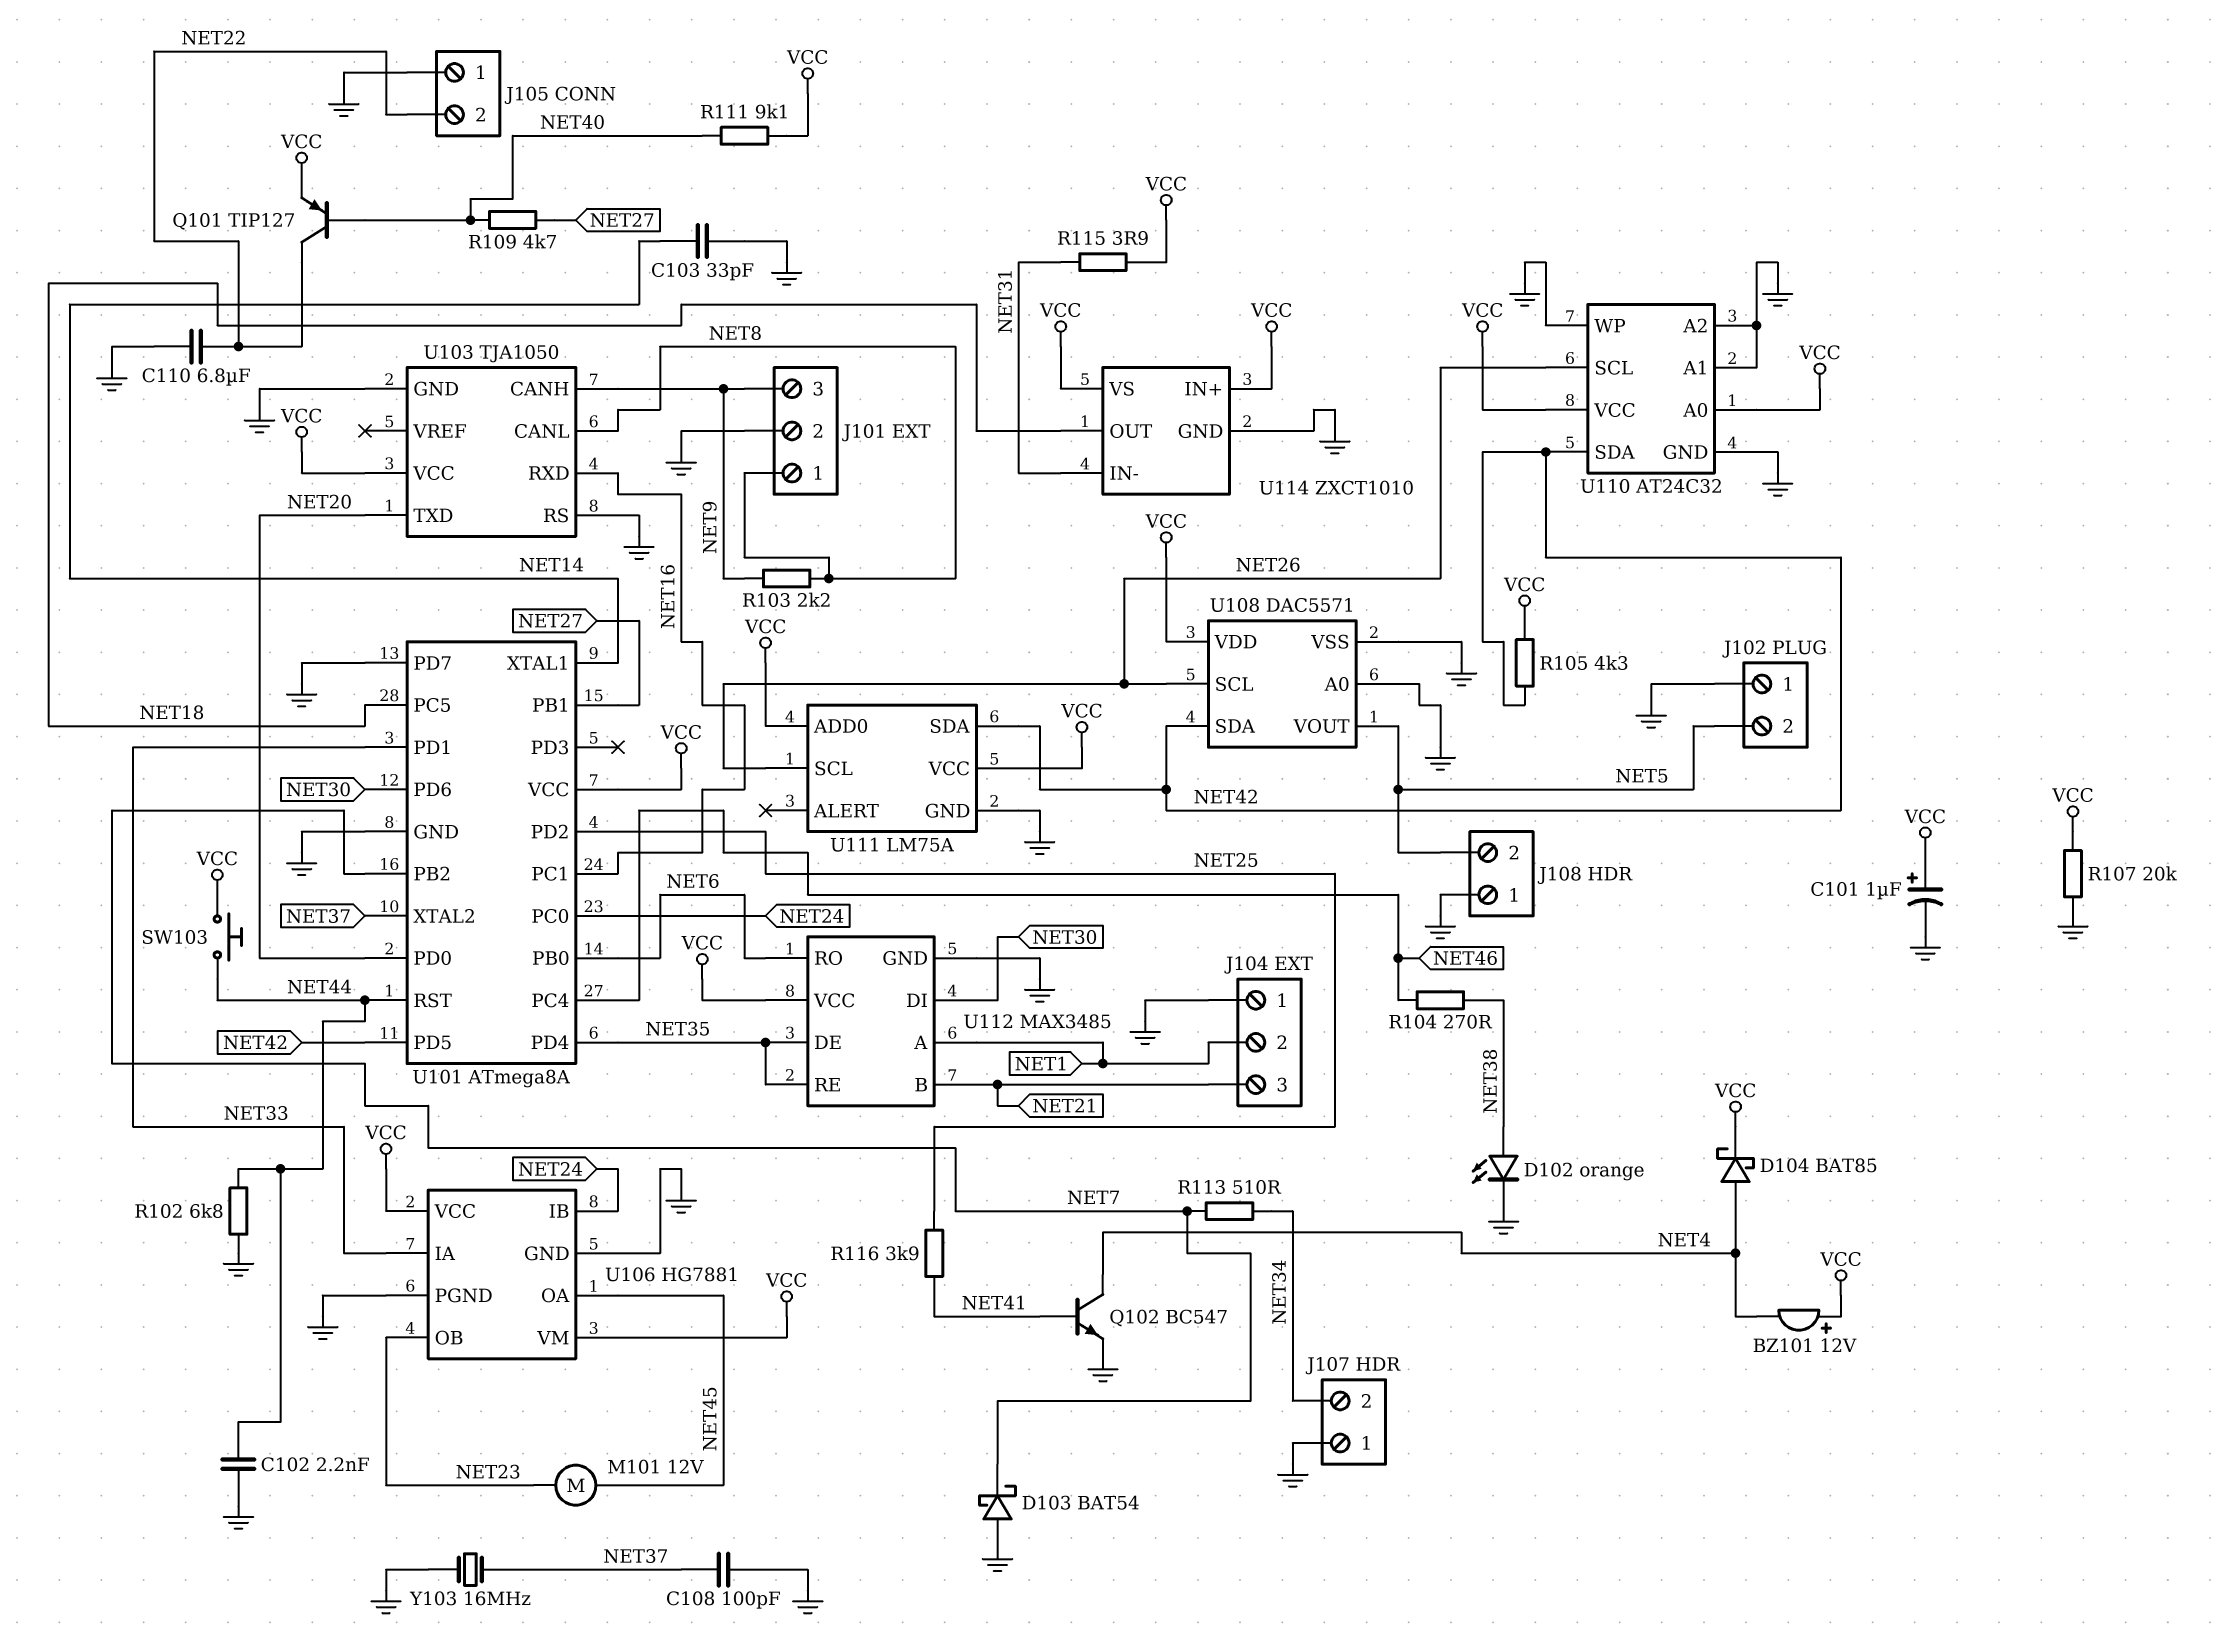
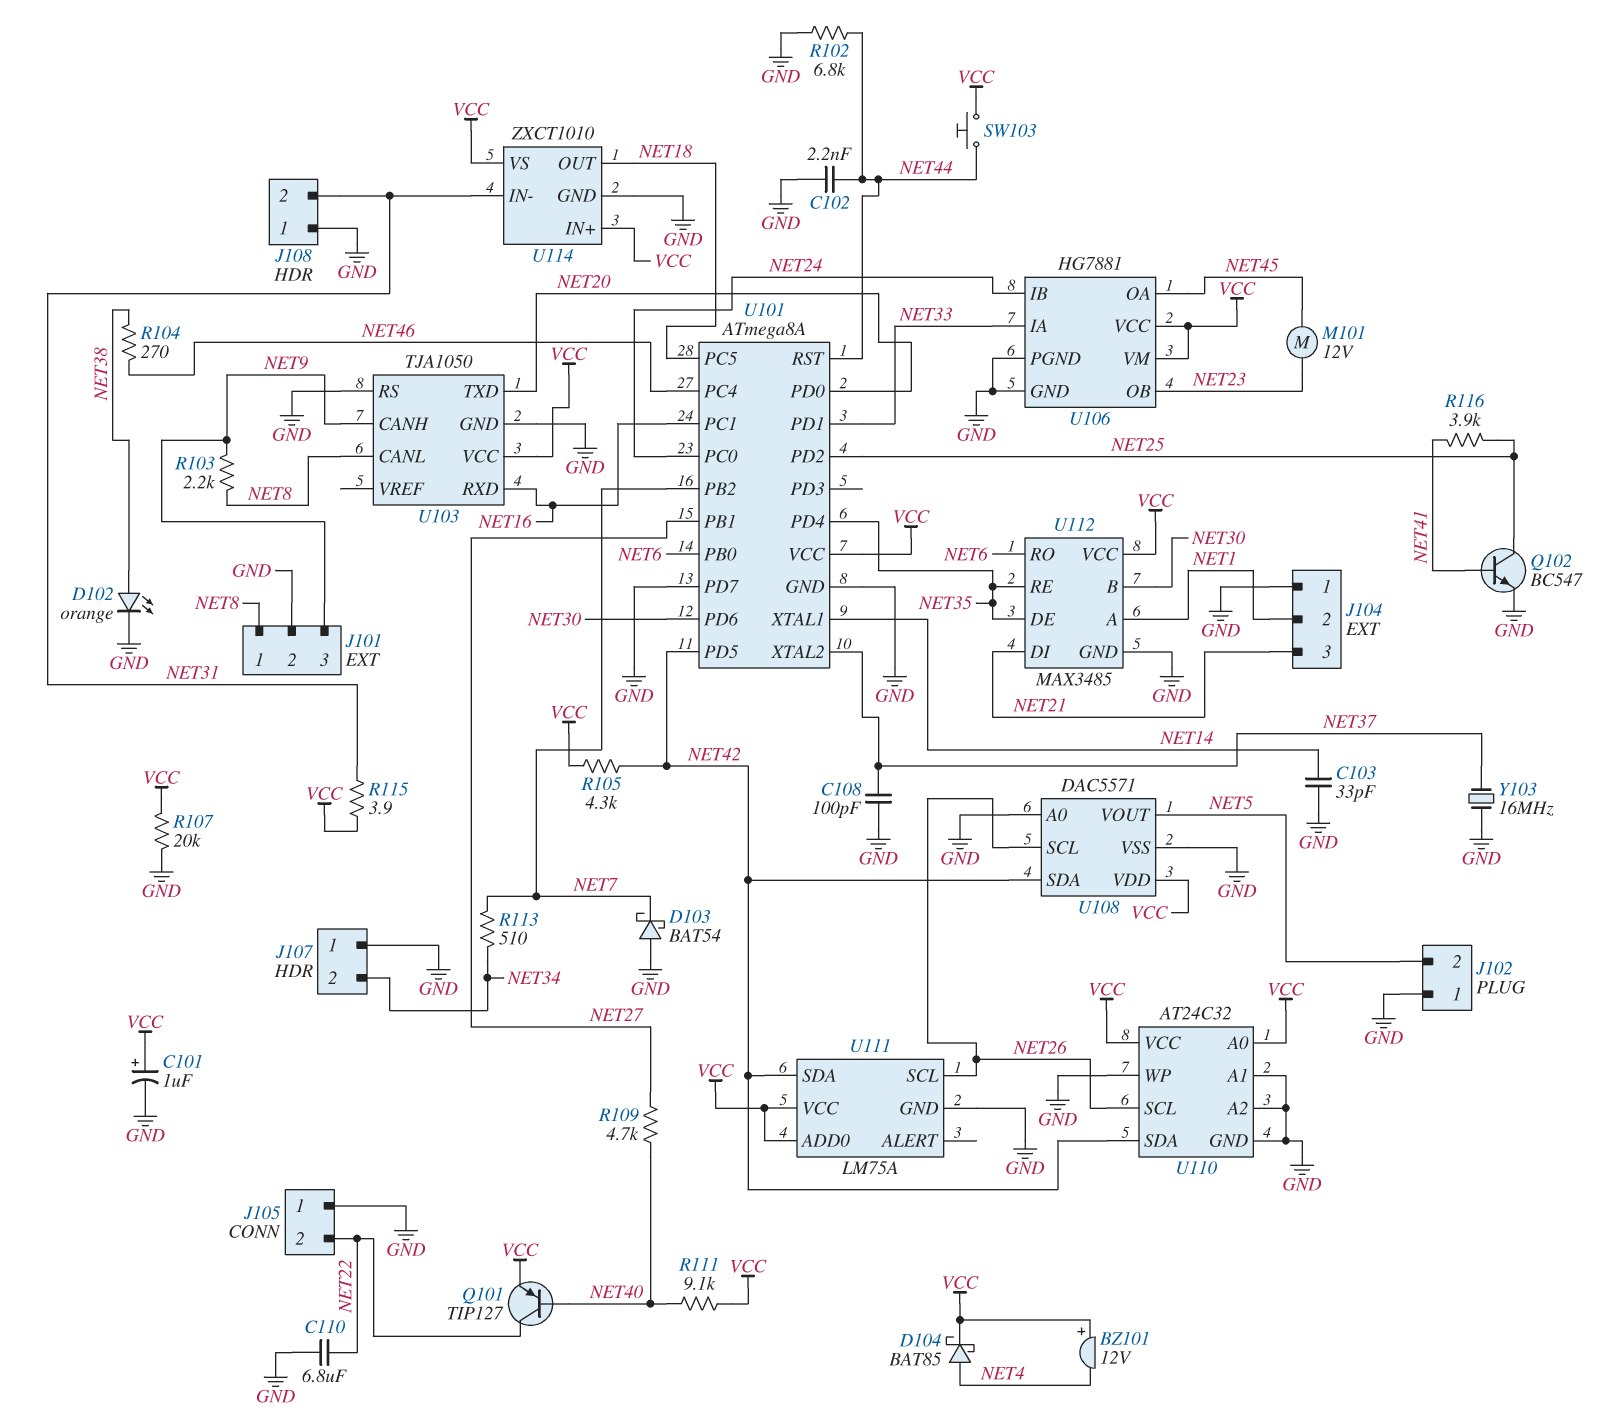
J108 pin 2: NET5 -> NET31
Q102: NPN BC547 (B NET41, C NET4, E GND) -> NPN BC547 (B NET41, C NET25, E GND)
U112 pin B: NET21 -> NET30
U112 pin DI: NET30 -> NET21

